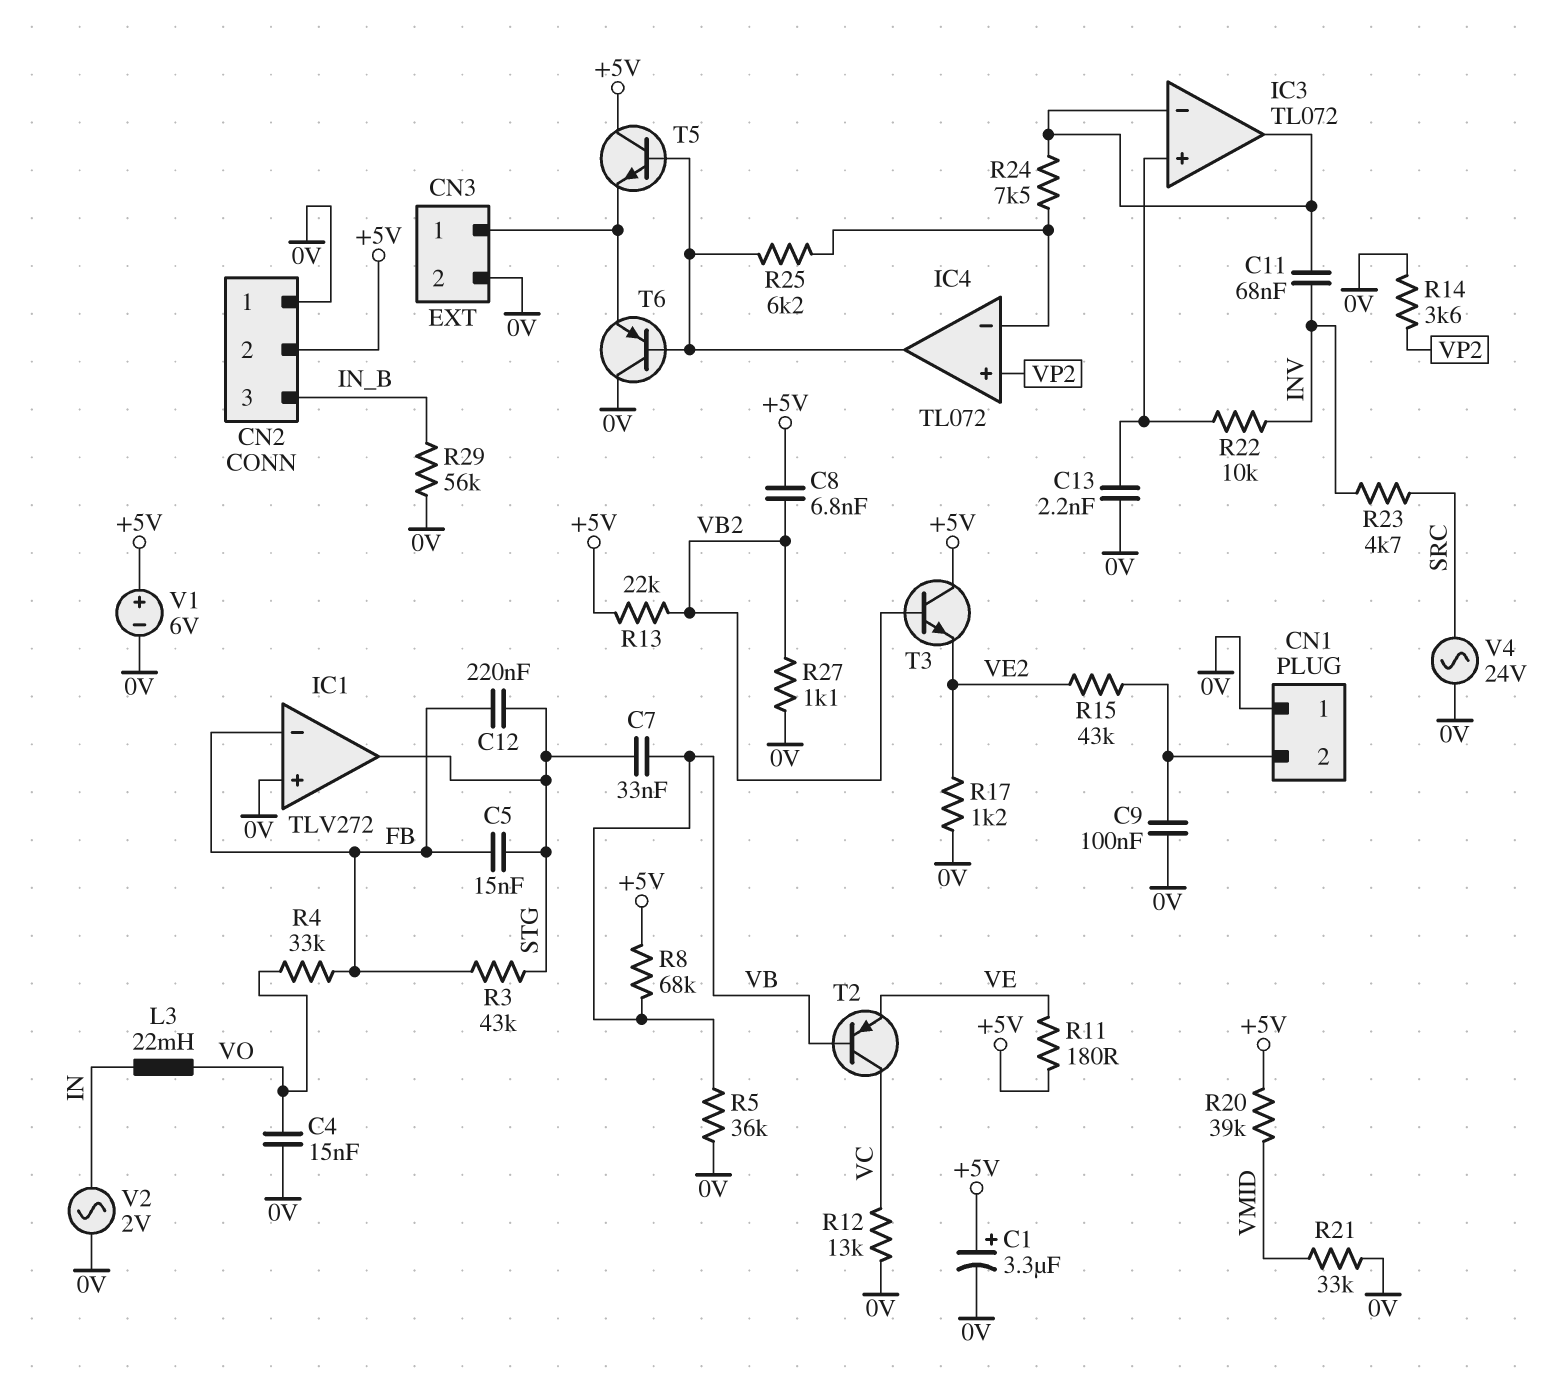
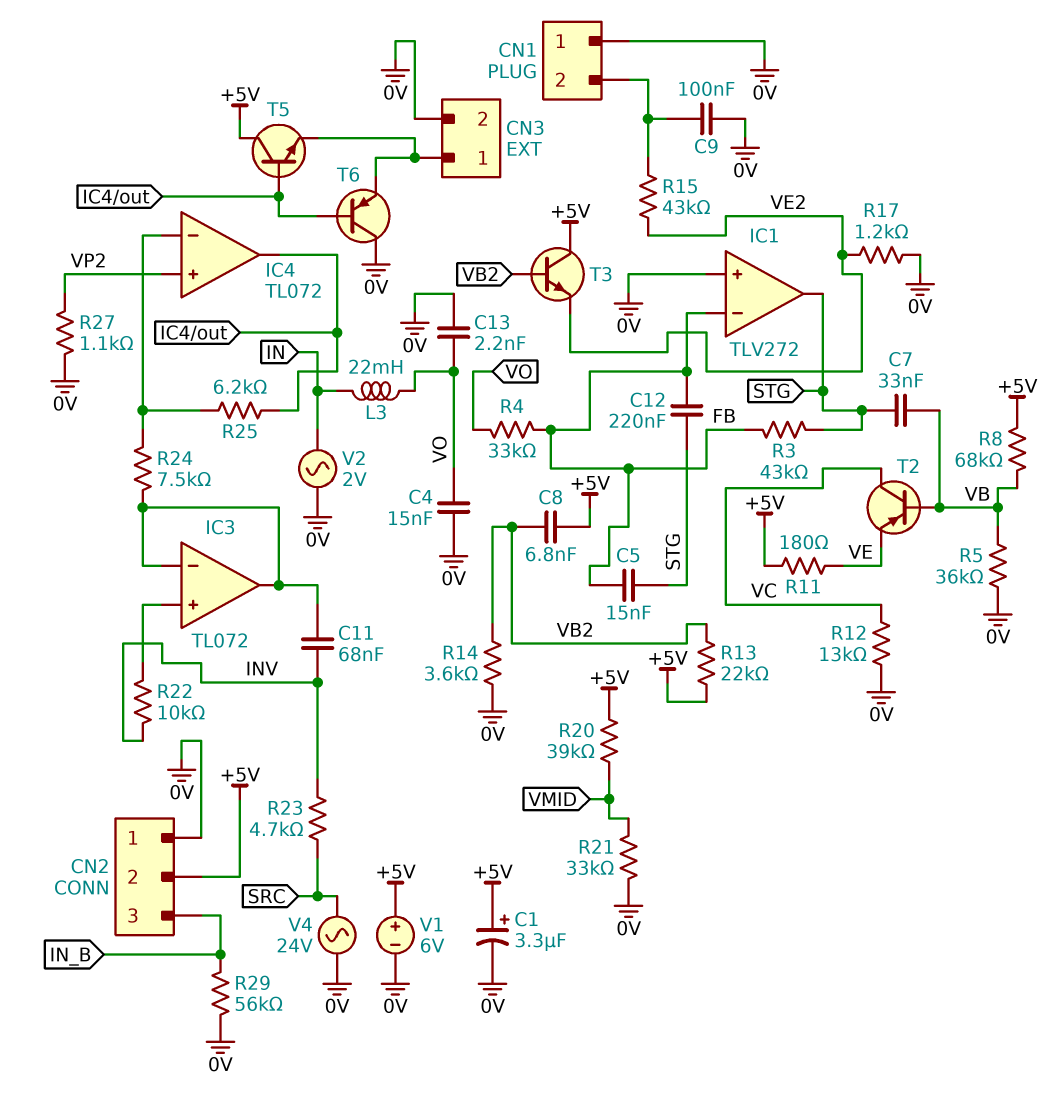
C13: 2.2nF (0V, IC3/in+) -> 2.2nF (0V, VO)
R14: 3.6k (0V, VP2) -> 3.6k (0V, VB2)
R27: 1.1k (0V, VB2) -> 1.1k (0V, VP2)

